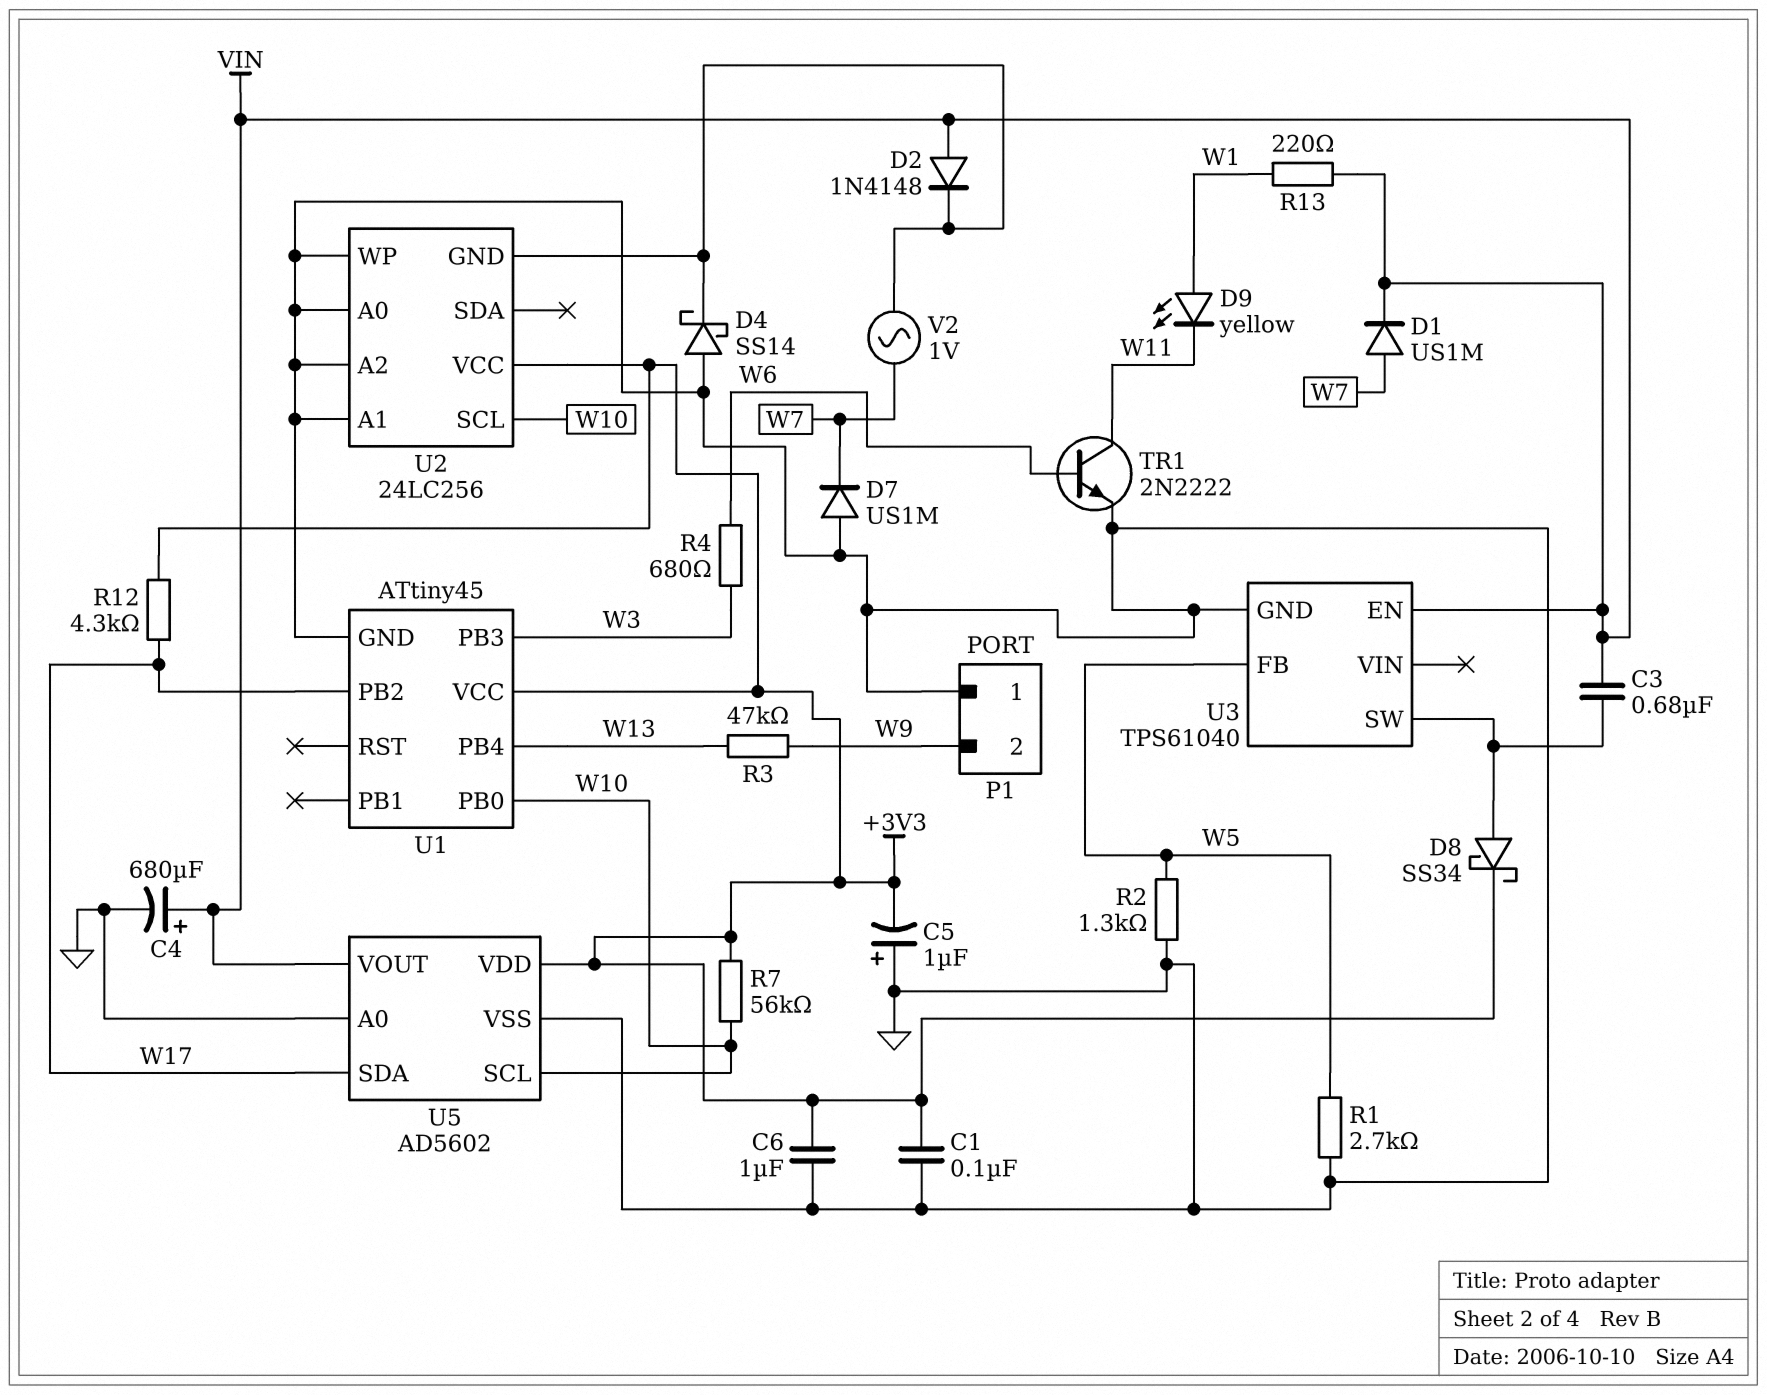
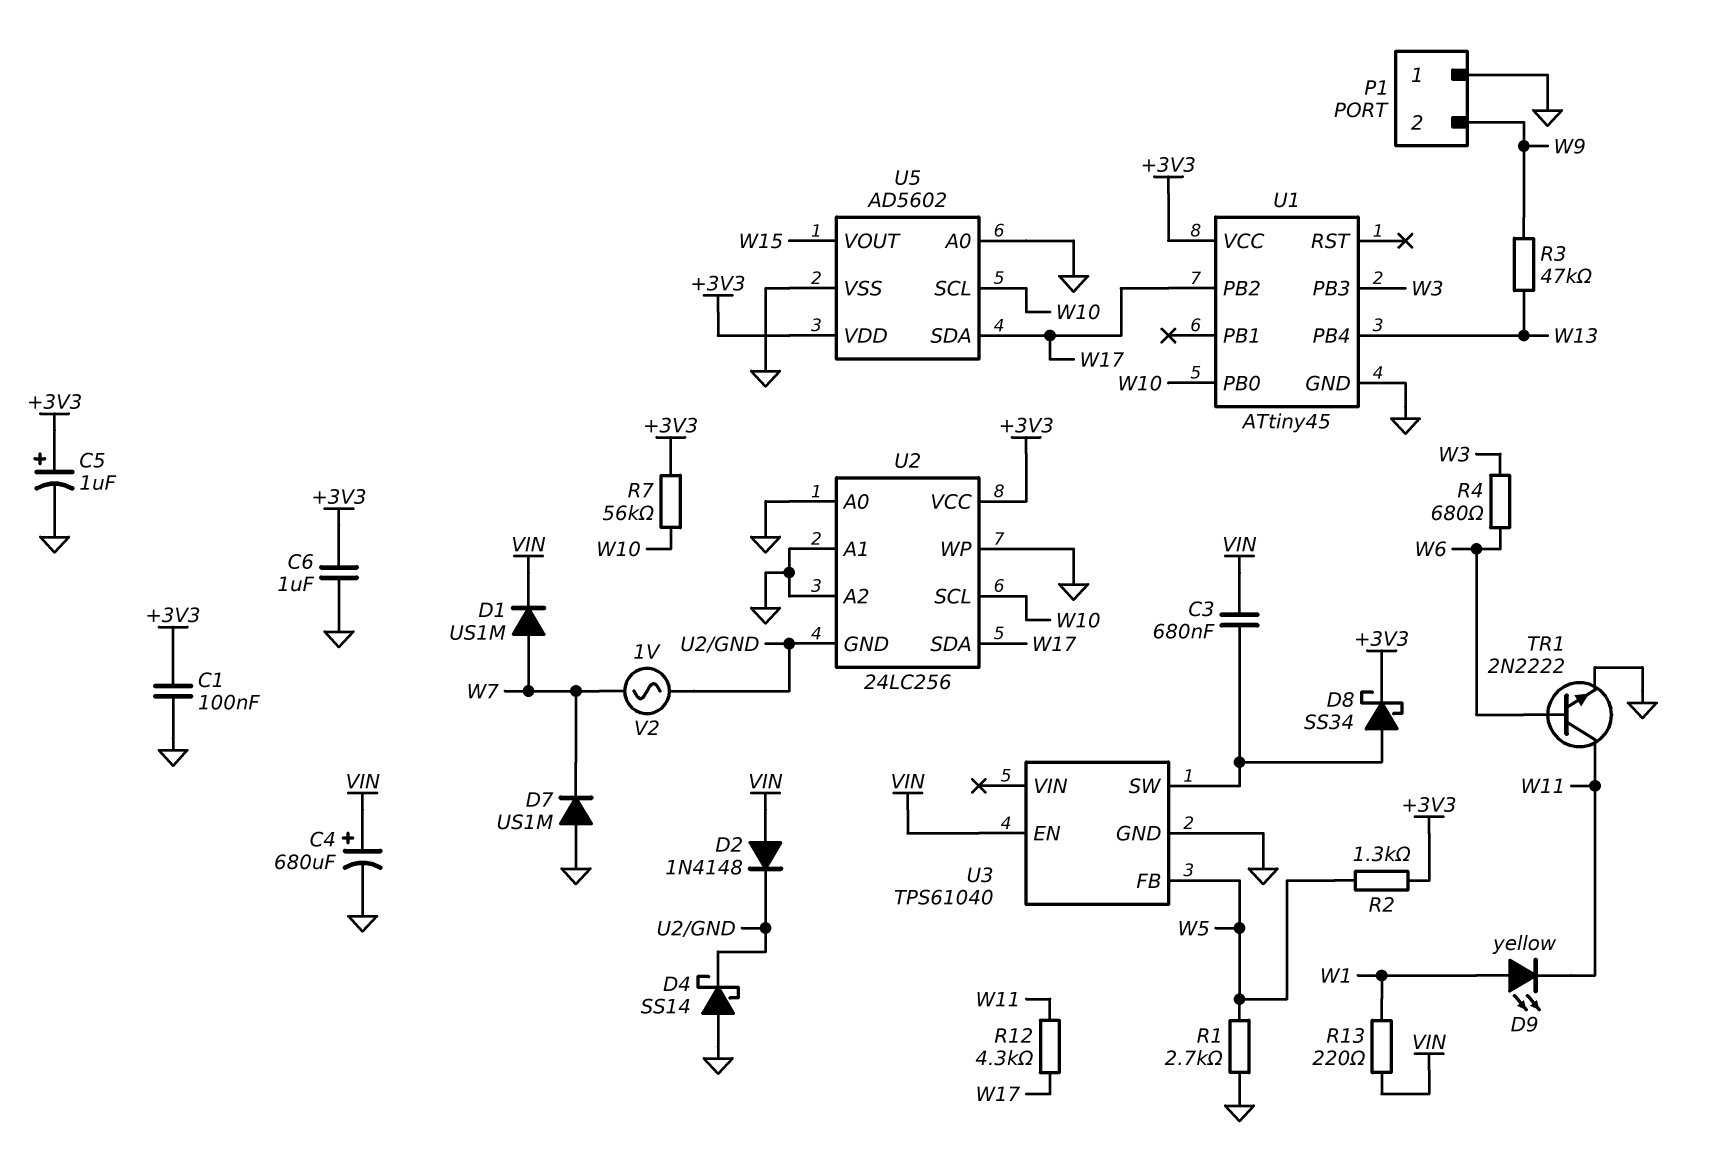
C5: 1uF (plus GND, minus +3V3) -> 1uF (plus +3V3, minus GND)
R2: 1.3k (GND, W5) -> 1.3k (+3V3, W5)
R12: 4.3k (+3V3, W17) -> 4.3k (W11, W17)
U2 pin SDA: none -> W17
U5 pin VOUT: VIN -> W15

